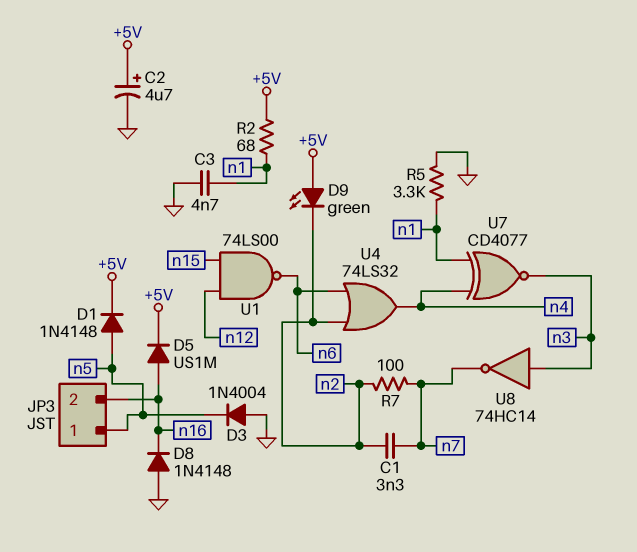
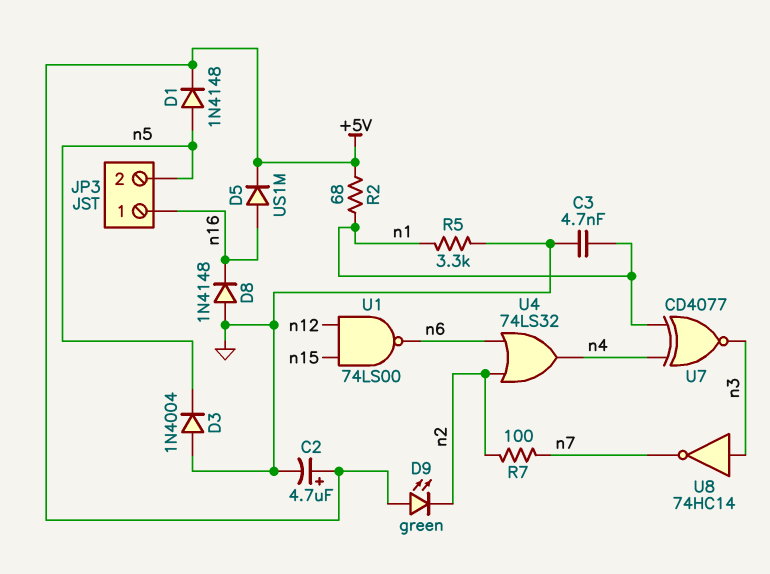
C1: 3.3nF (n2, n7) -> none
JP3 pin 1: n5 -> n16
JP3 pin 2: n16 -> n5

